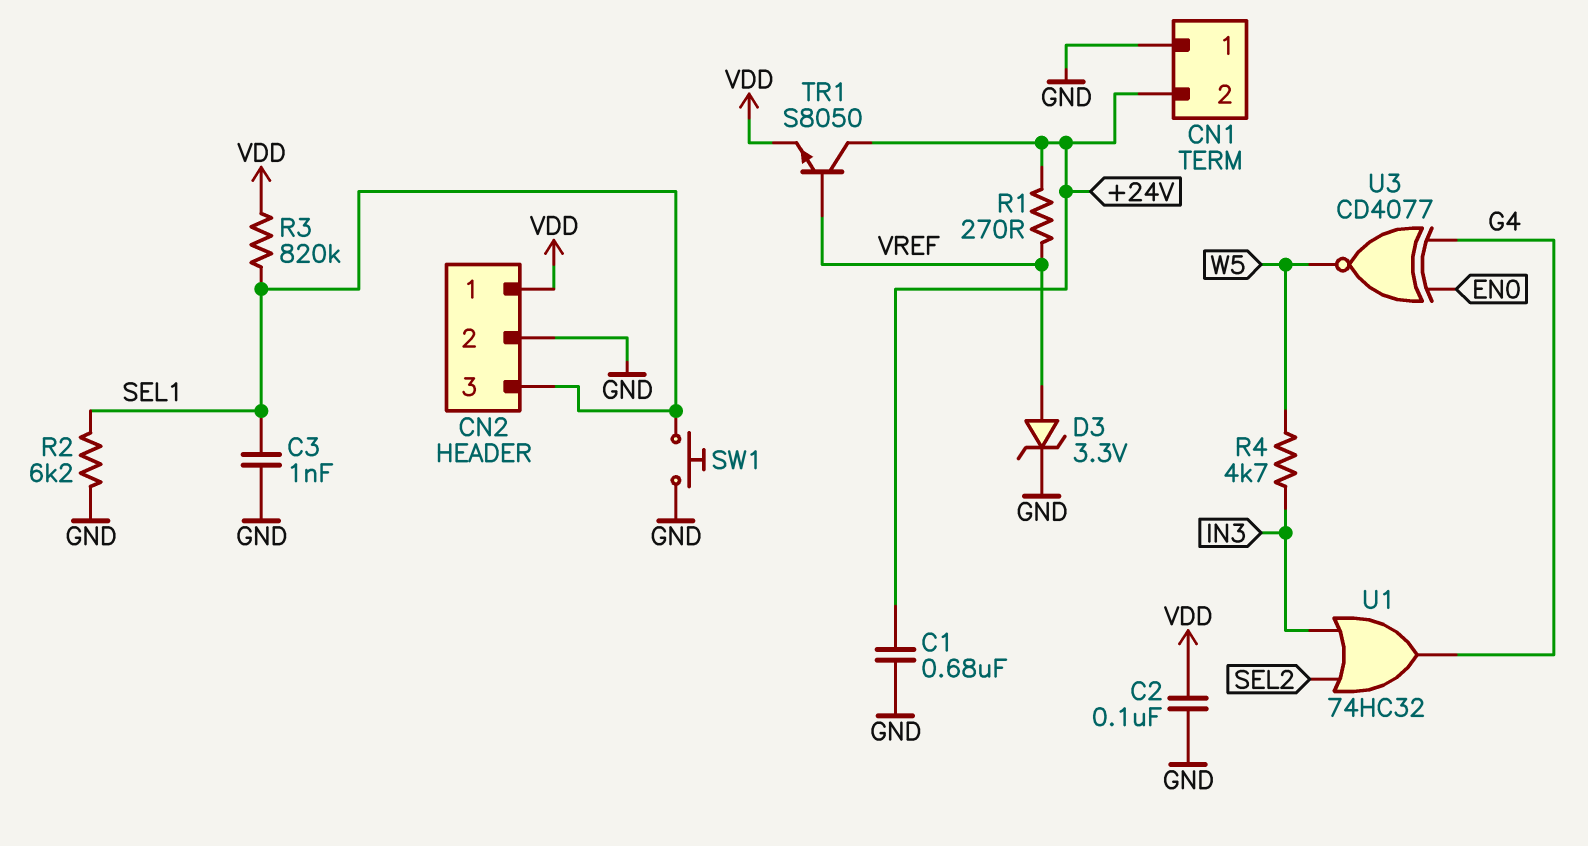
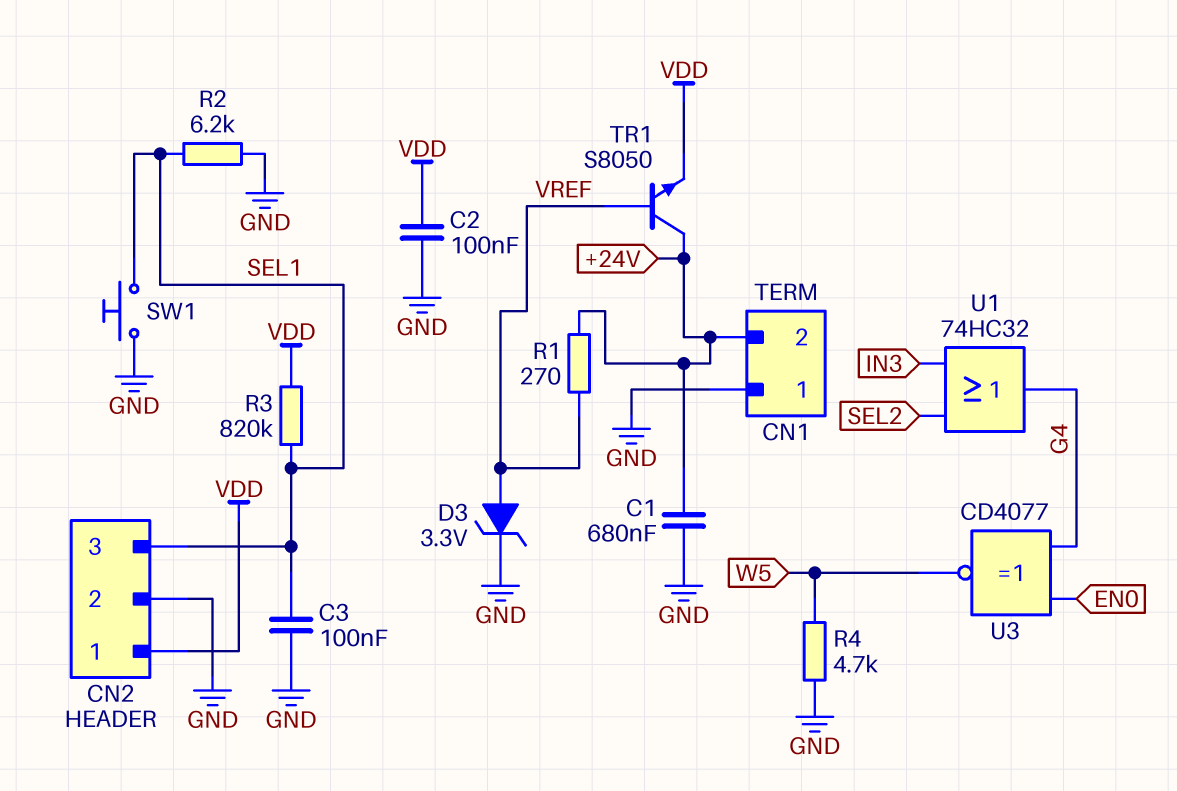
C3: 1nF (GND, SEL1) -> 100nF (GND, SEL1)
R4: 4.7k (IN3, W5) -> 4.7k (GND, W5)

